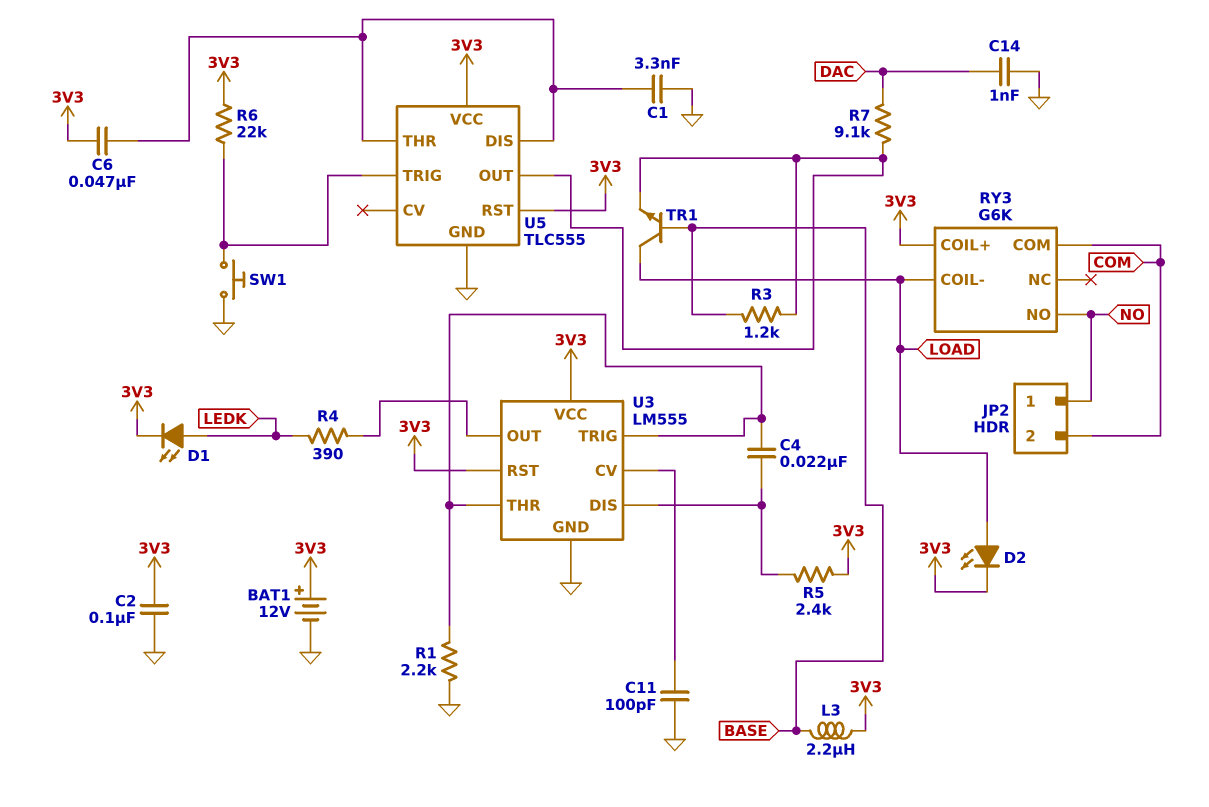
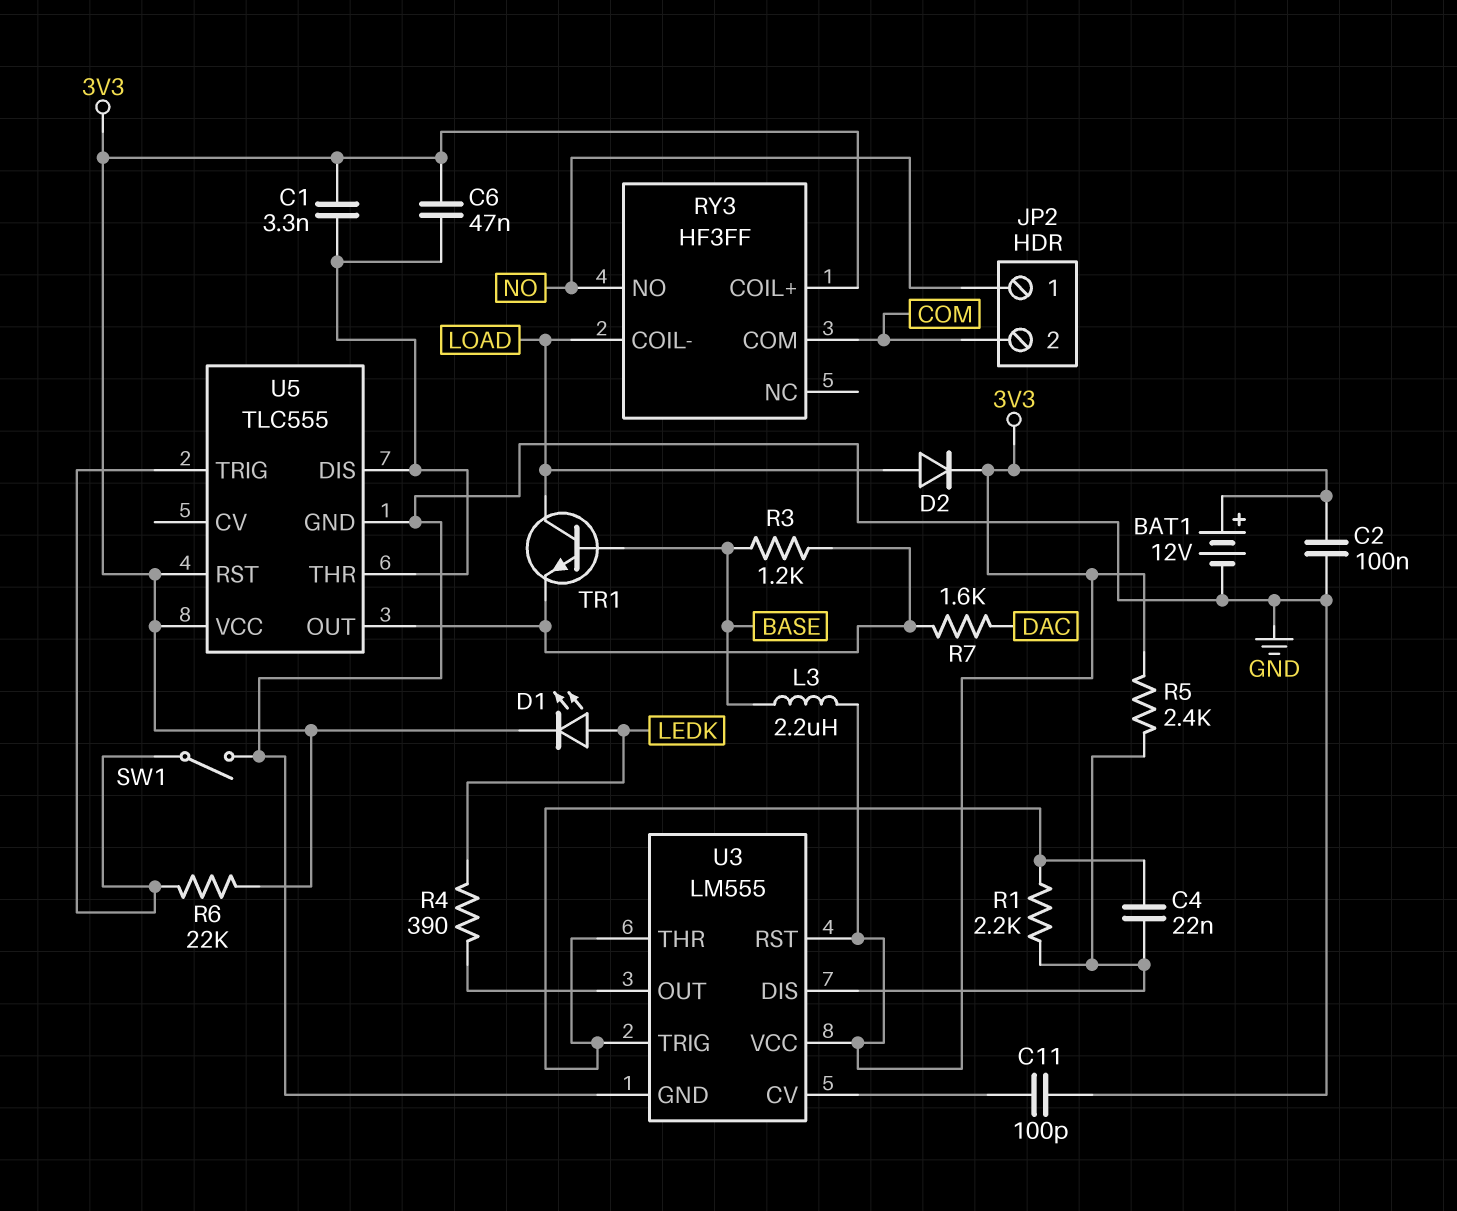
C1: 3.3nF (GND, U5/DIS) -> 3.3nF (3V3, U5/DIS)
C14: 1nF (DAC, GND) -> none
D2: LED (A LOAD, K 3V3) -> diode (A LOAD, K 3V3)
R1: 2.2k (GND, U3/THR) -> 2.2k (U3/DIS, U3/THR)
R7: 9.1k (DAC, U5/OUT) -> 1.6k (DAC, U5/OUT)
RY3: G6K -> HF3FF
SW1: button (GND, U5/TRIG) -> switch (GND, U5/TRIG)

